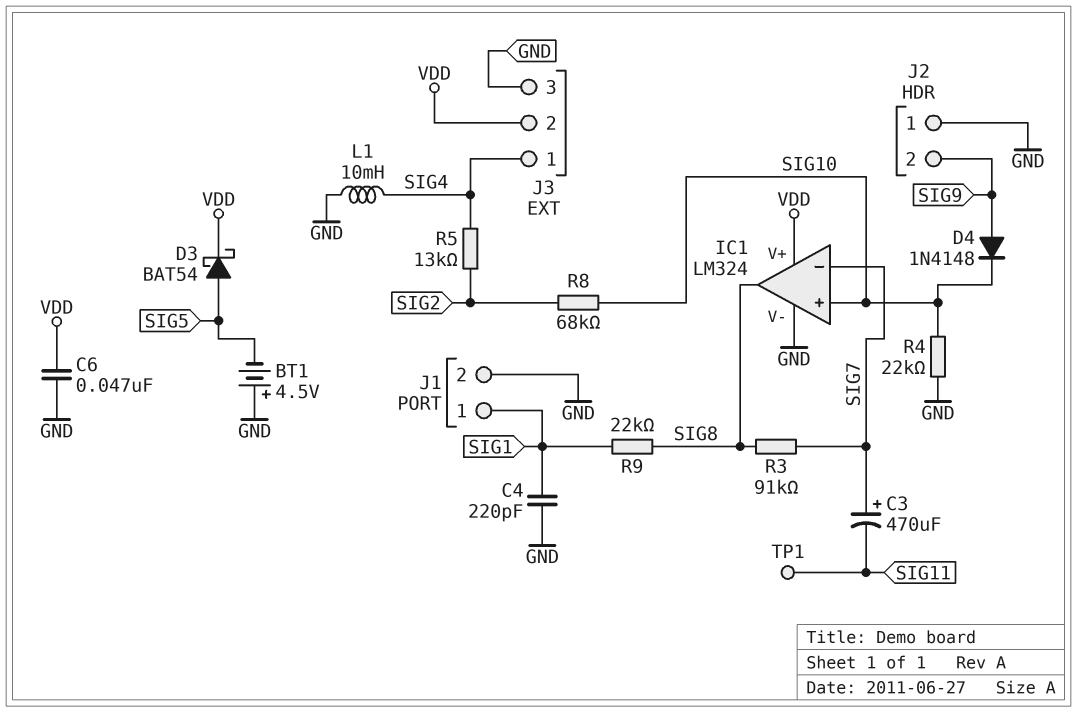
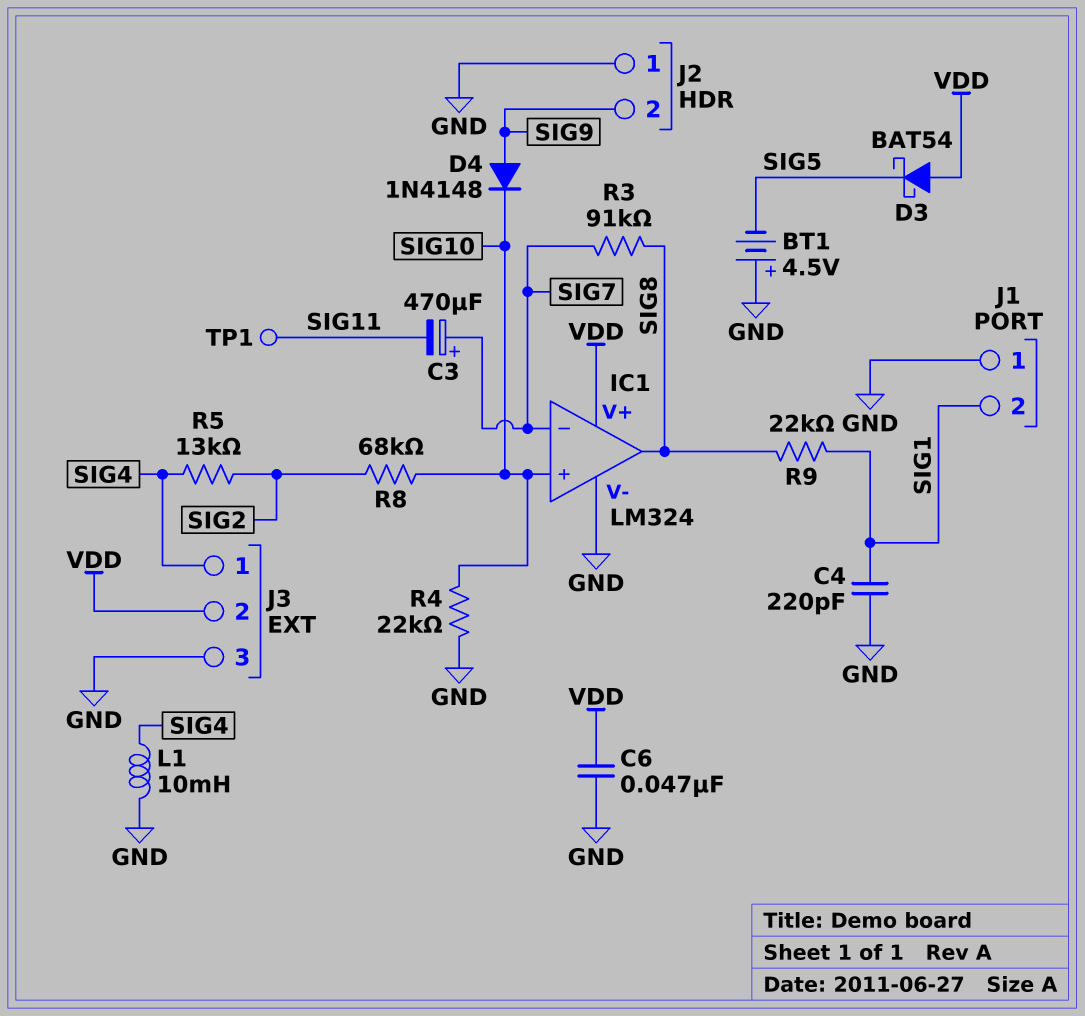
D3: schottky BAT54 (A SIG5, K VDD) -> schottky BAT54 (A VDD, K SIG5)
J1 pin 1: SIG1 -> GND
J1 pin 2: GND -> SIG1

